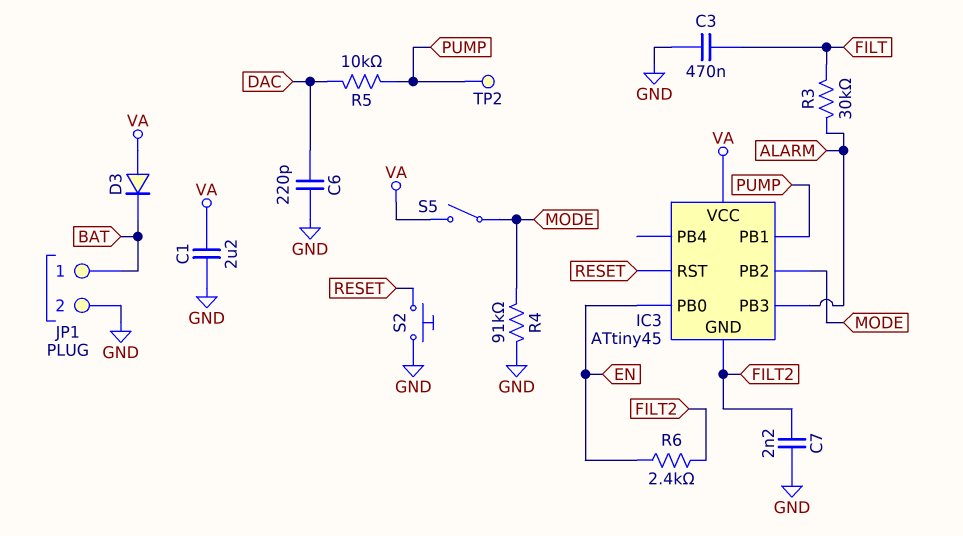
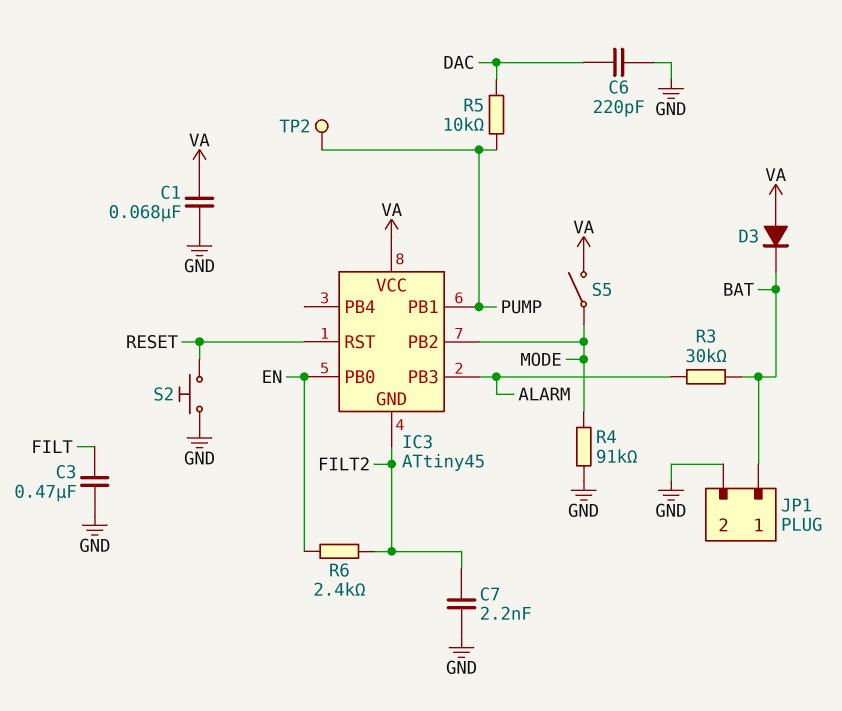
C1: 2.2uF (GND, VA) -> 68nF (GND, VA)
R3: 30k (ALARM, FILT) -> 30k (ALARM, BAT)

